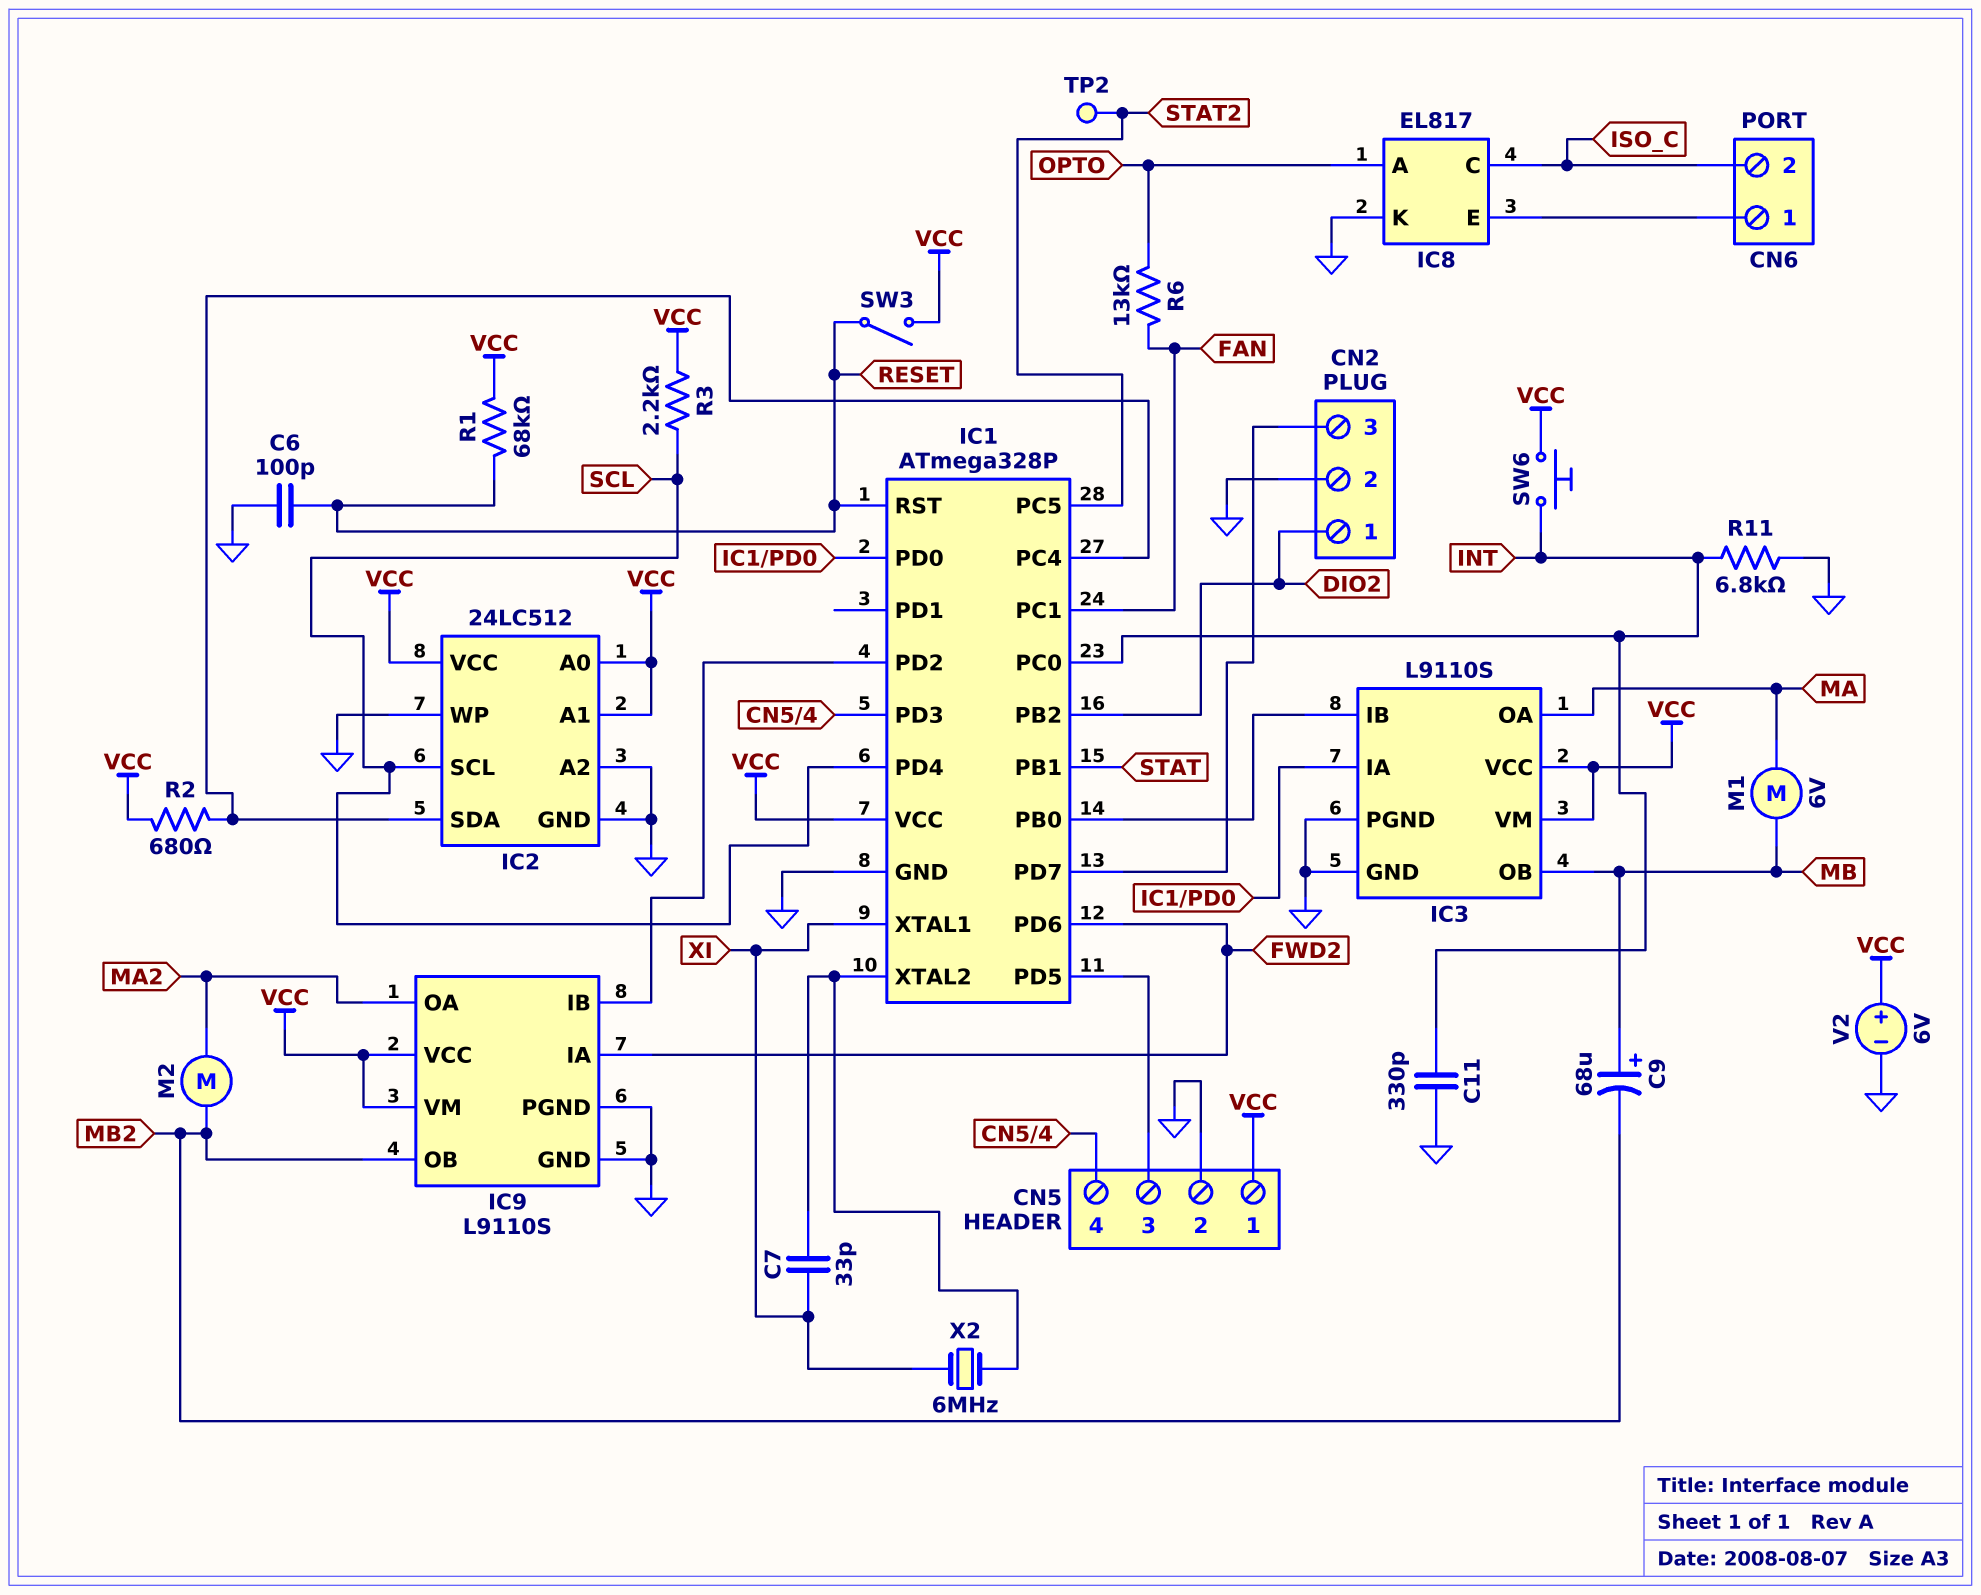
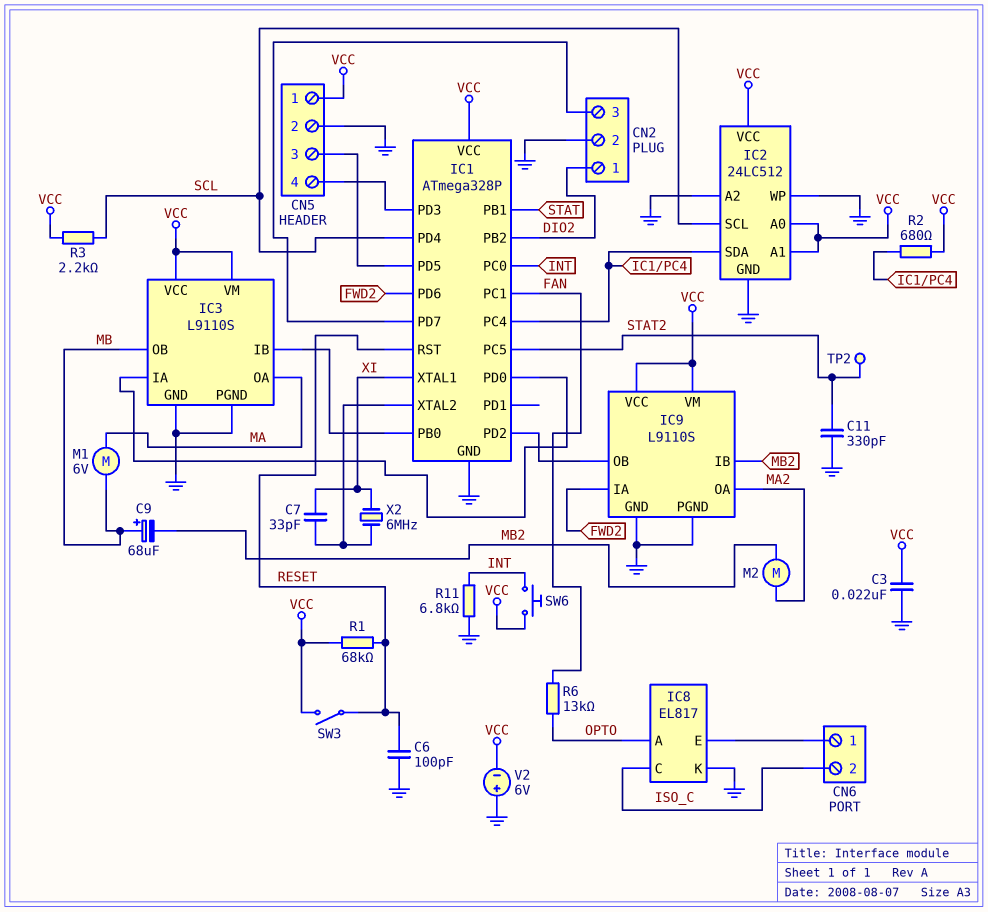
C3: none -> 22nF (GND, VCC)
C11: 330pF (GND, INT) -> 330pF (GND, STAT2)
IC9 pin IB: IC1/PD2 -> MB2
IC9 pin OB: MB2 -> IC1/PD2
V2: 6V (plus VCC, minus GND) -> 6V (plus GND, minus VCC)

